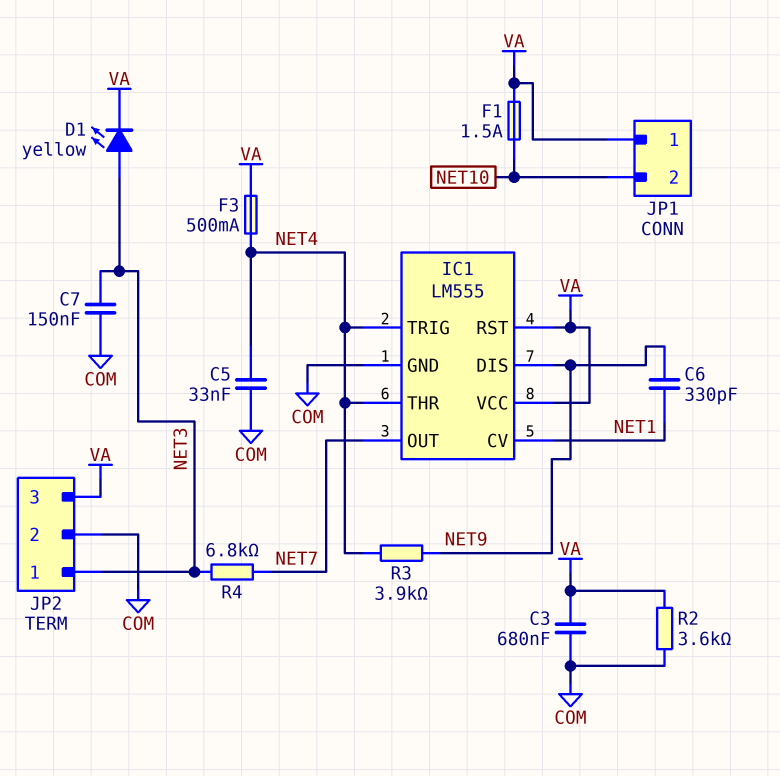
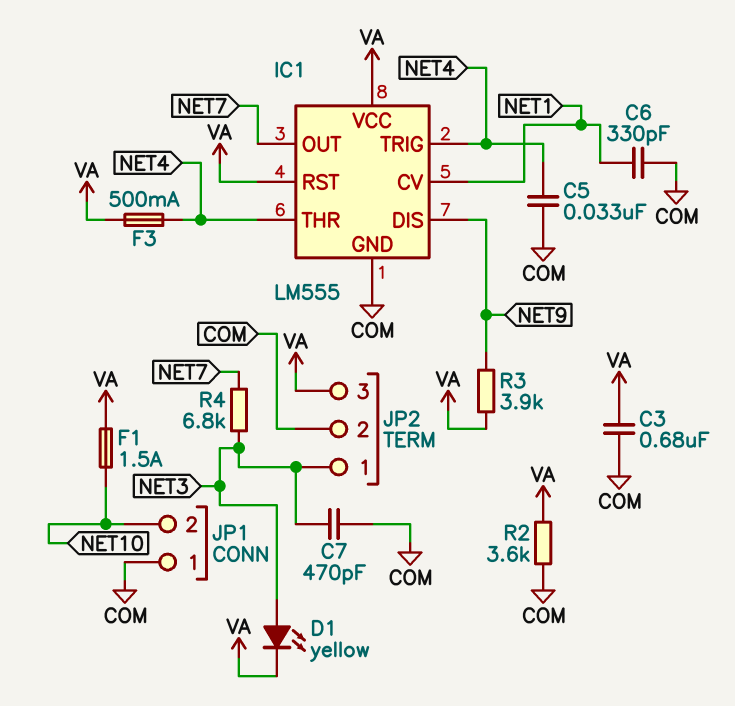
C6: 330pF (NET1, NET9) -> 330pF (COM, NET1)
C7: 150nF (COM, NET3) -> 470pF (COM, NET3)
JP1 pin 1: VA -> COM
R3: 3.9k (NET4, NET9) -> 3.9k (NET9, VA)

